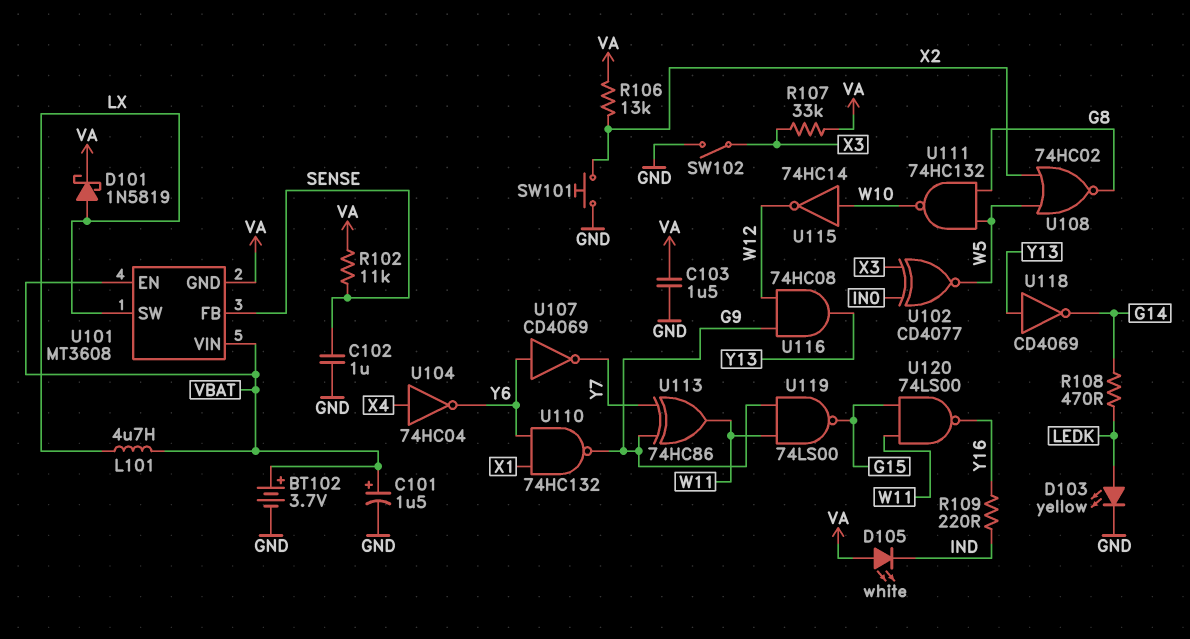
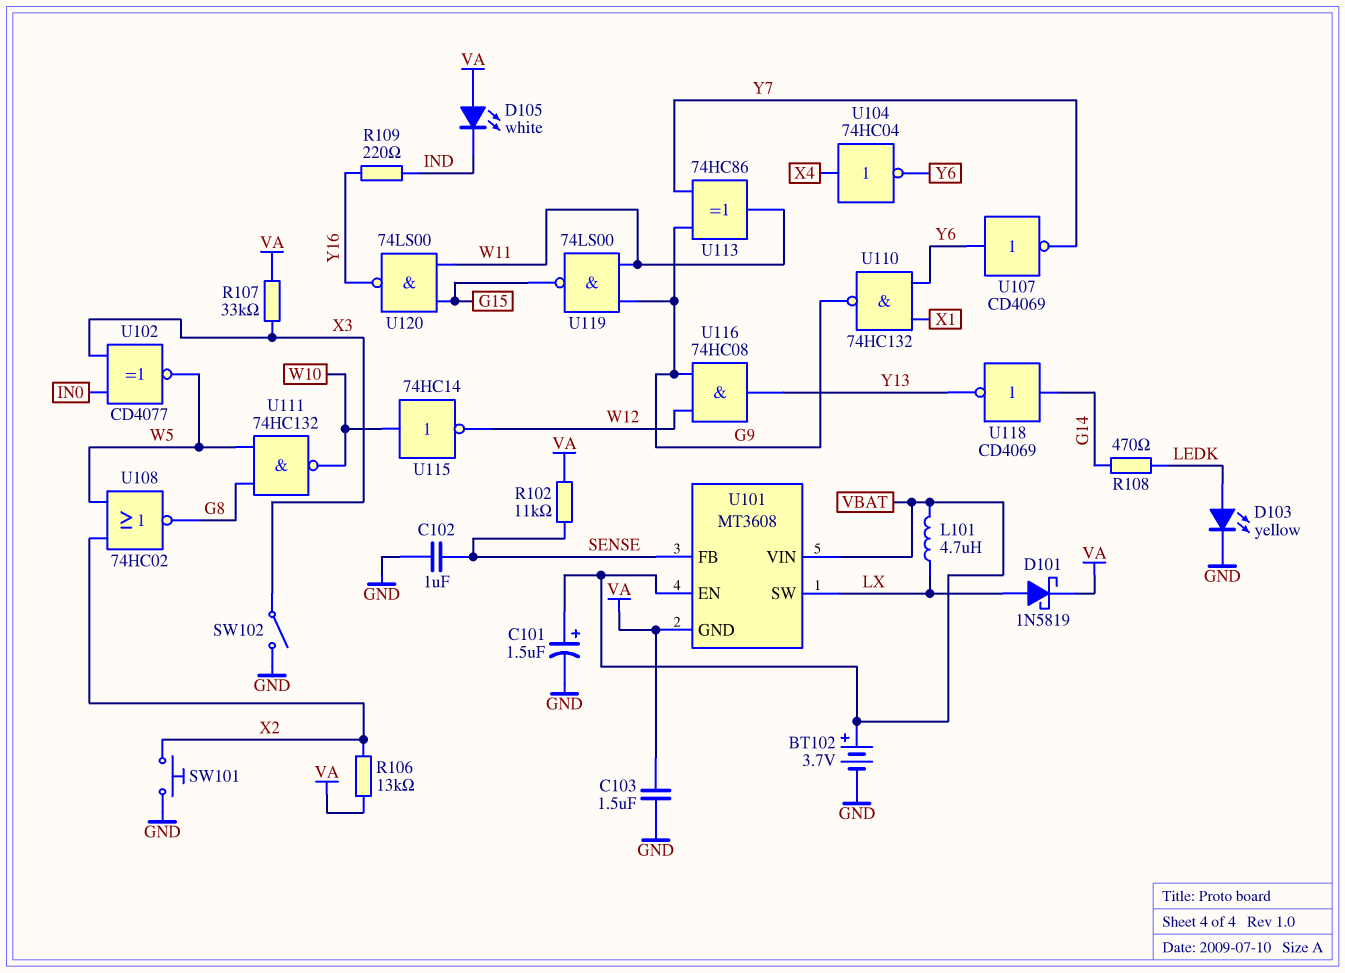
U118: NOT CD4069 (in Y13, out G14) -> NOT CD4069 (in G14, out Y13)

